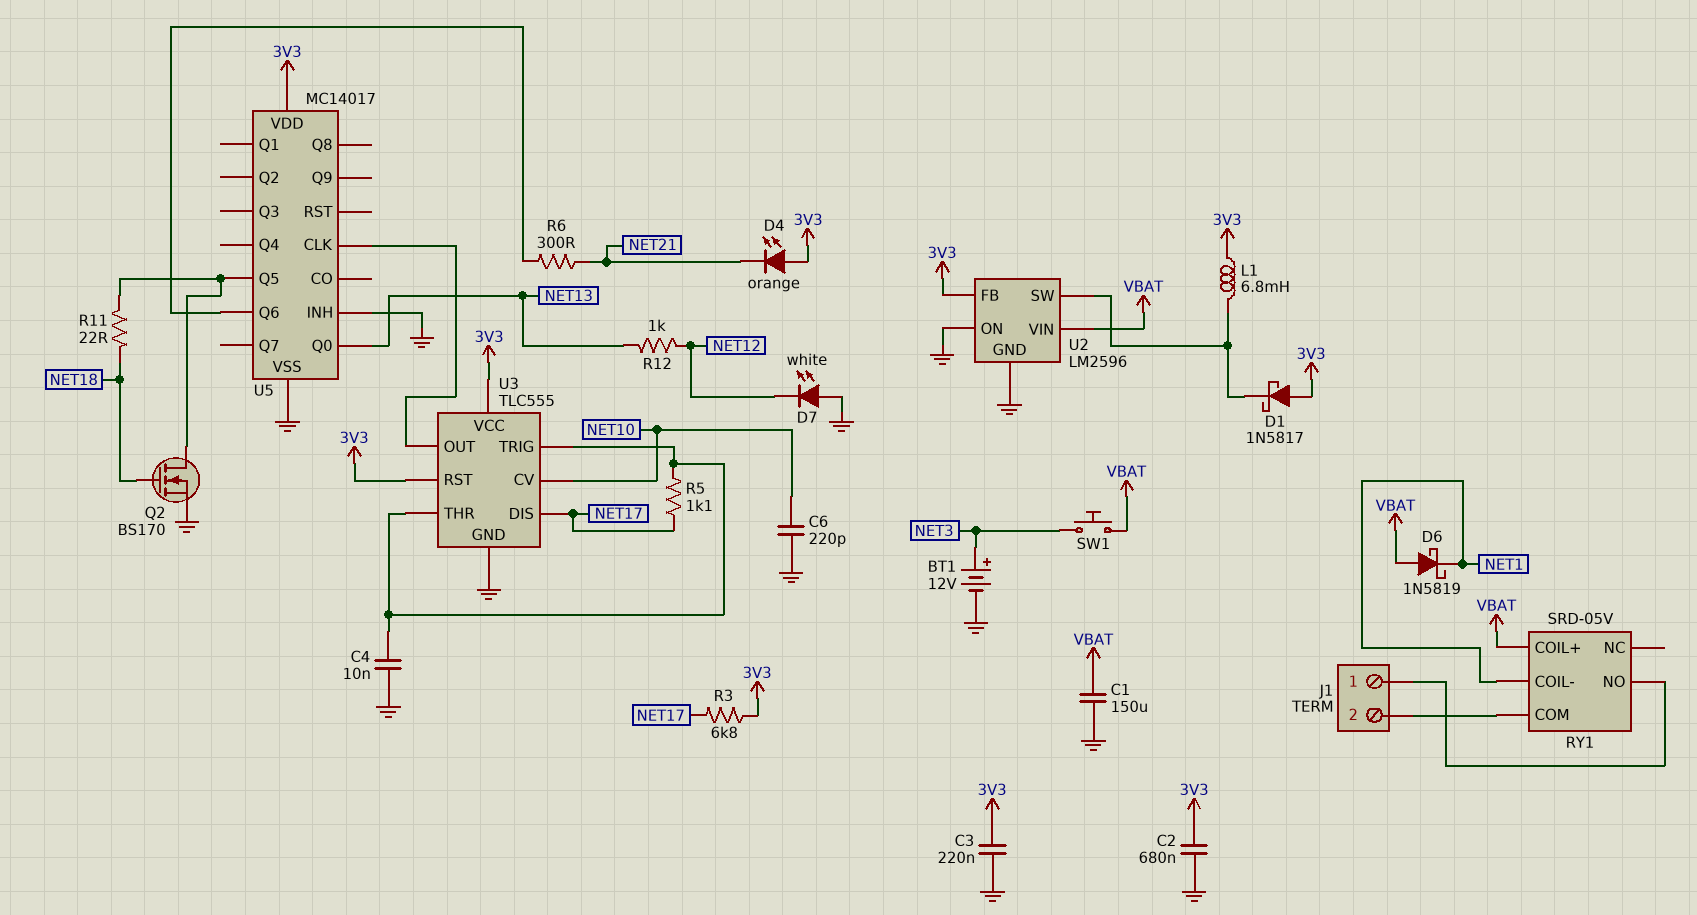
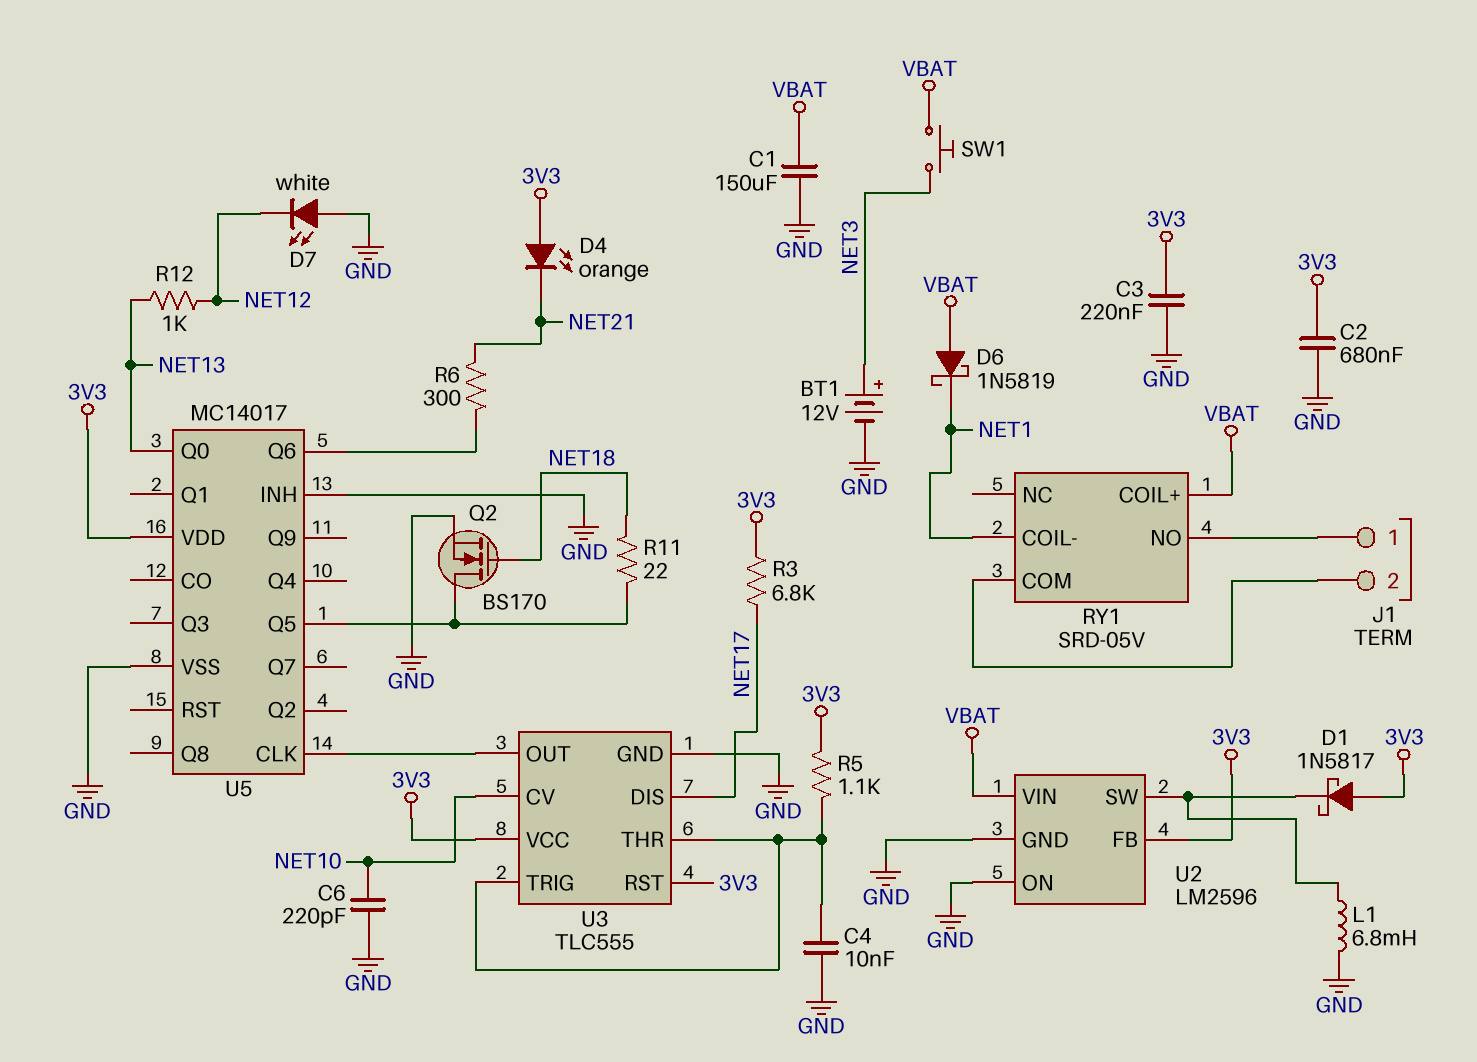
L1: 6.8mH (3V3, U2/SW) -> 6.8mH (GND, U2/SW)
R5: 1.1k (NET17, U3/THR) -> 1.1k (3V3, U3/THR)

